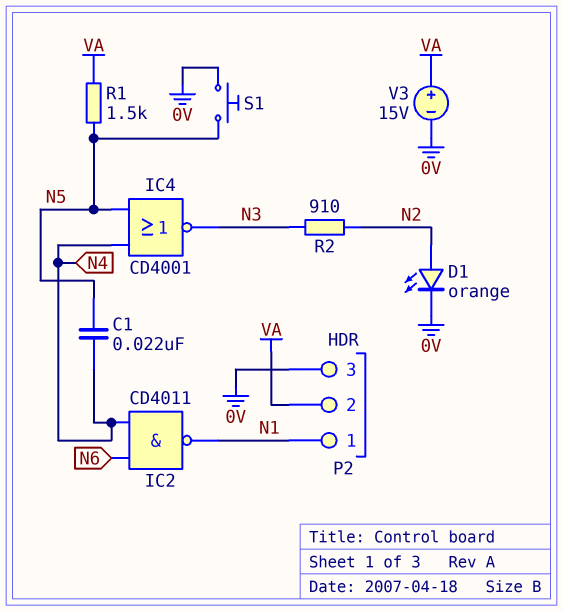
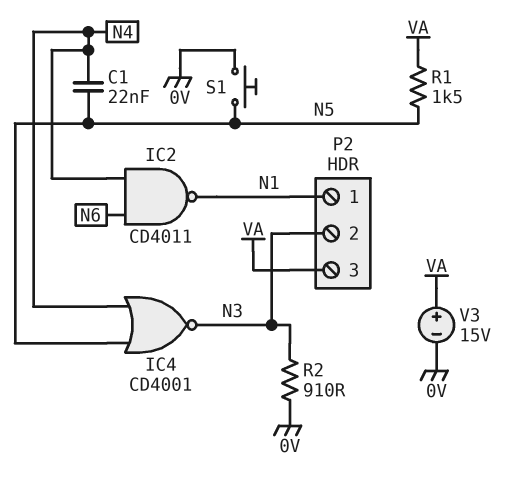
D1: LED orange (A N2, K 0V) -> none
P2 pin 2: VA -> N3
P2 pin 3: 0V -> VA
R2: 910 (N2, N3) -> 910 (0V, N3)

